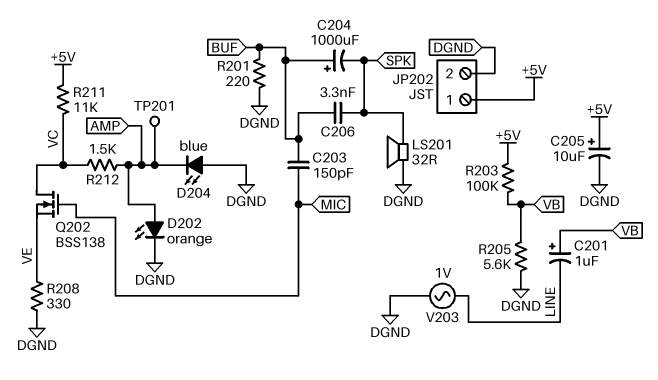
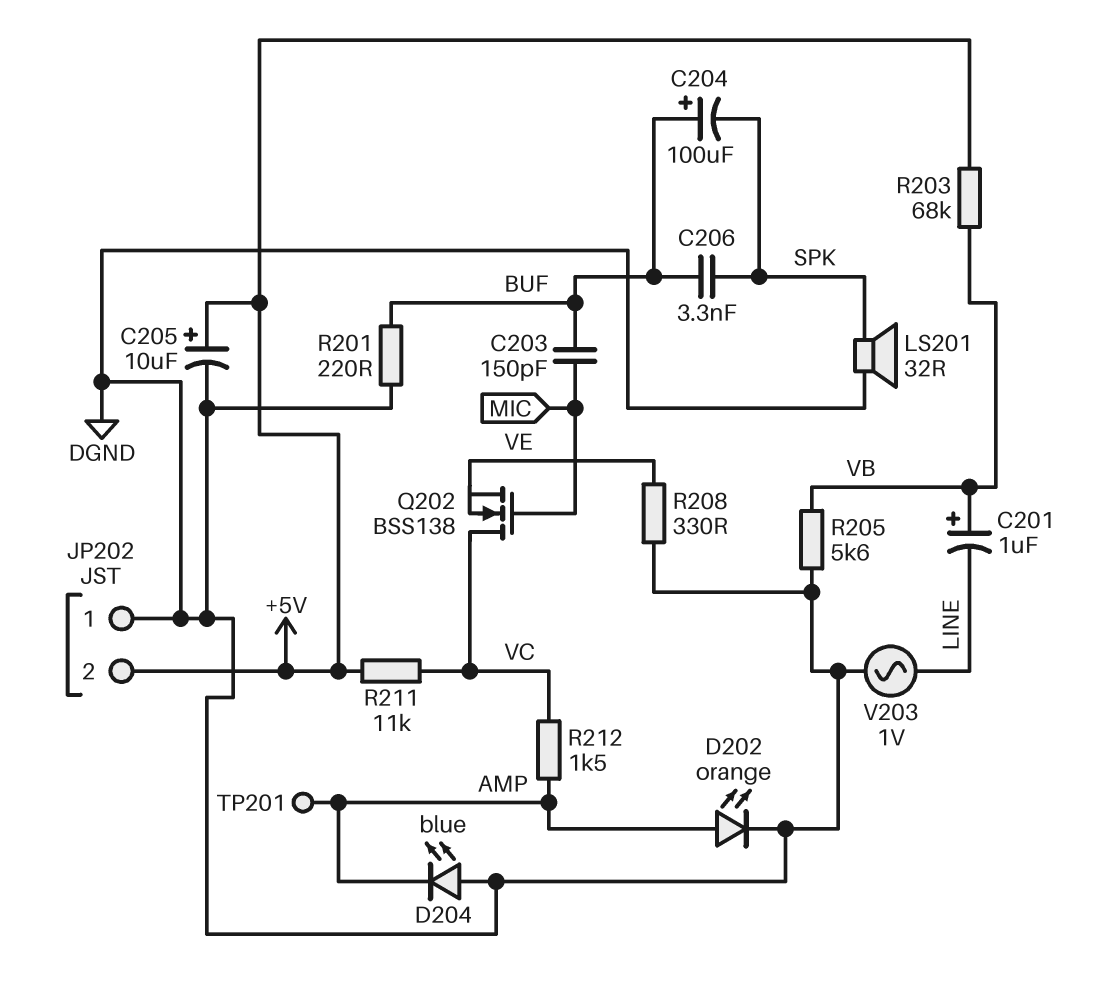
C204: 1000uF (plus BUF, minus SPK) -> 100uF (plus BUF, minus SPK)
JP202 pin 1: +5V -> DGND
JP202 pin 2: DGND -> +5V
R203: 100k (+5V, VB) -> 68k (+5V, VB)

